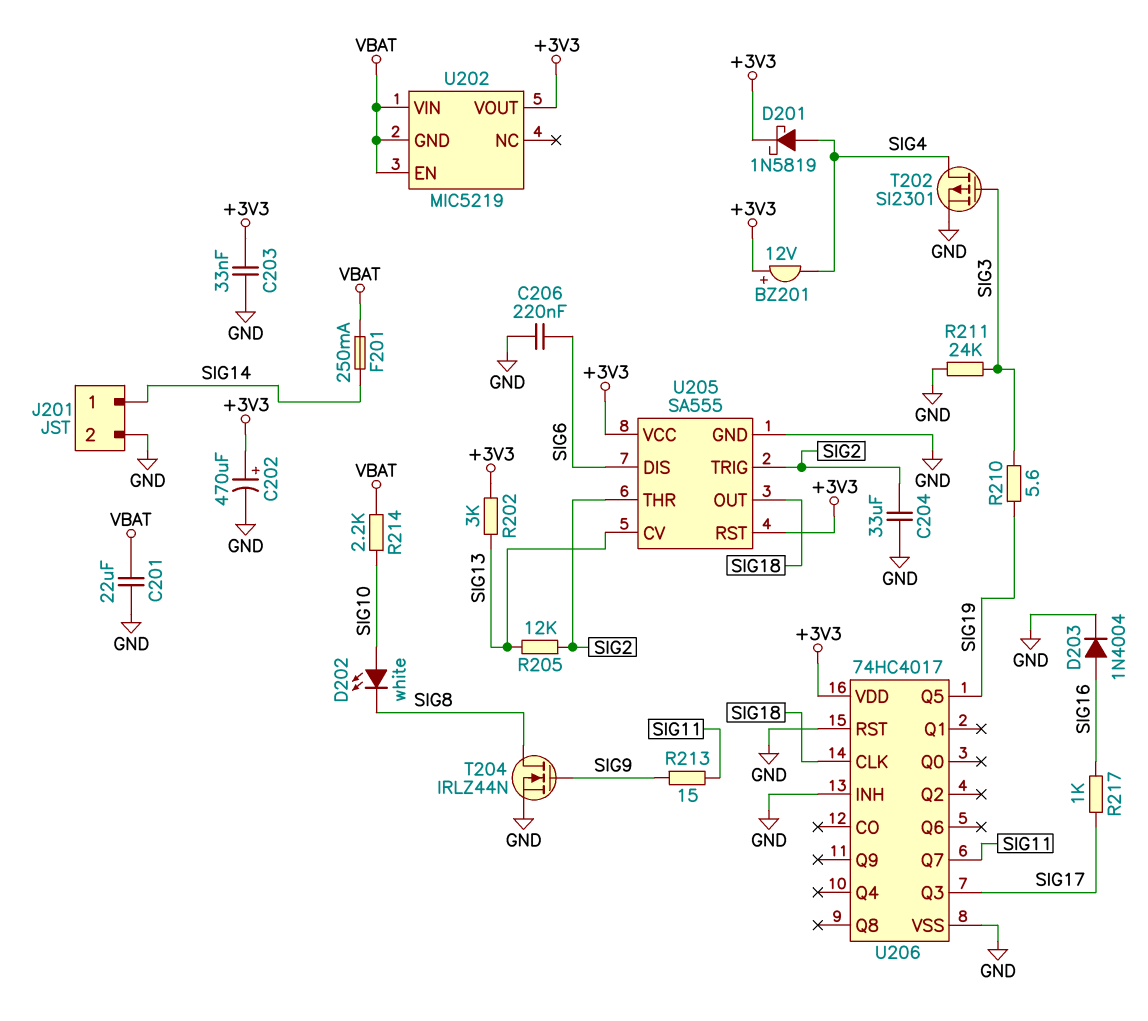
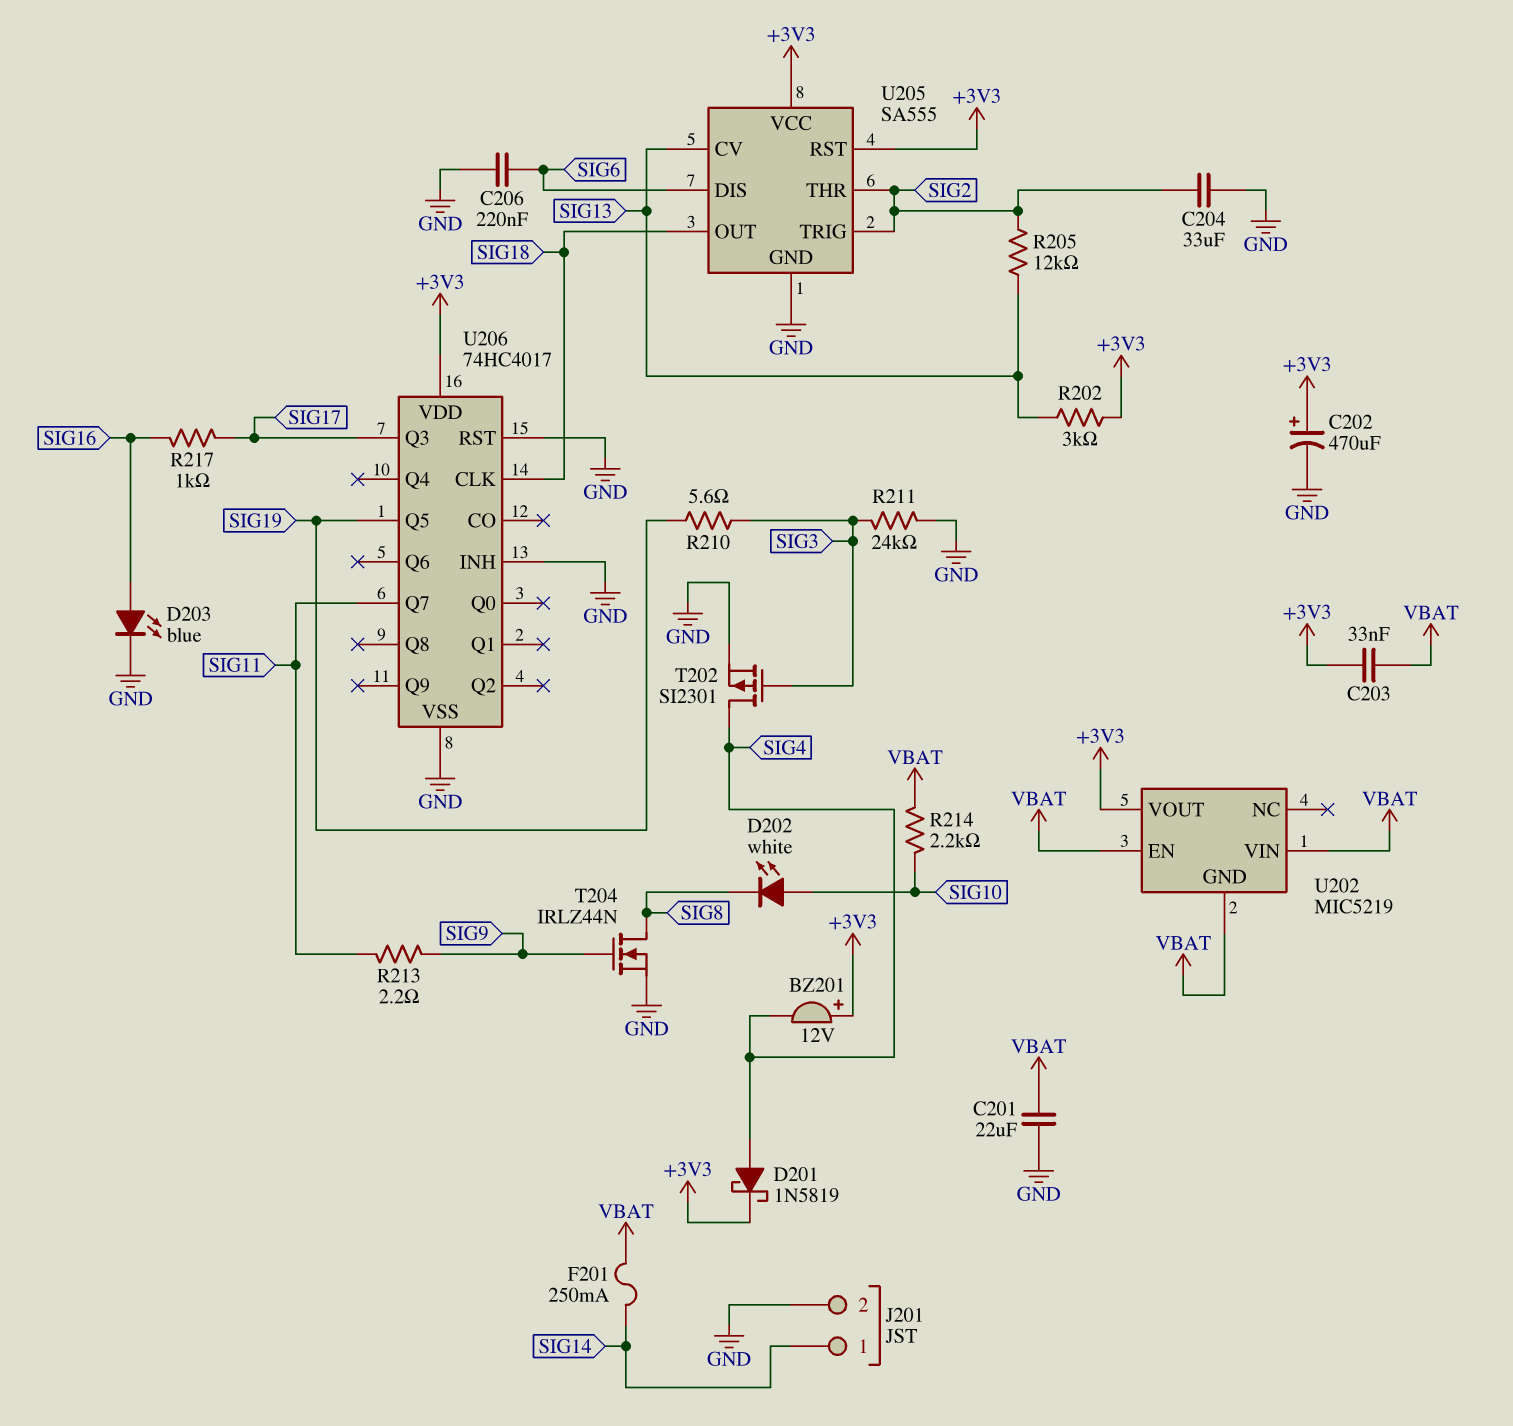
C203: 33nF (+3V3, GND) -> 33nF (+3V3, VBAT)
D203: diode 1N4004 (A SIG16, K GND) -> LED blue (A SIG16, K GND)
R213: 15 (SIG9, SIG11) -> 2.2 (SIG9, SIG11)

